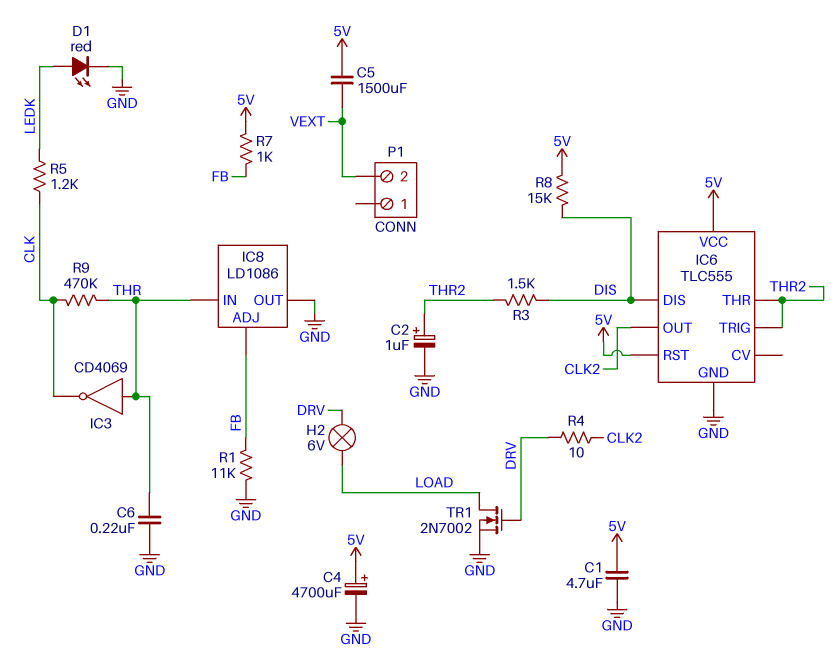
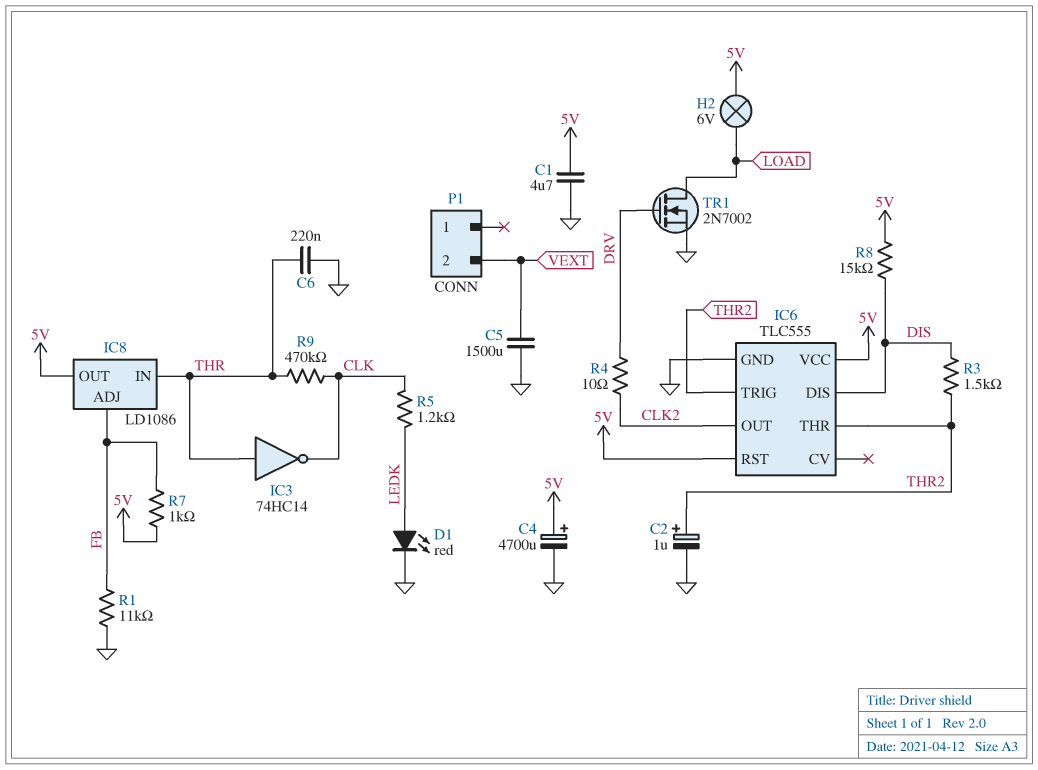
C5: 1500uF (5V, VEXT) -> 1500uF (GND, VEXT)
H2: lamp 6V (DRV, LOAD) -> lamp 6V (5V, LOAD)
IC3: NOT CD4069 (in THR, out CLK) -> NOT 74HC14 (in THR, out CLK)
IC8 pin OUT: GND -> 5V

